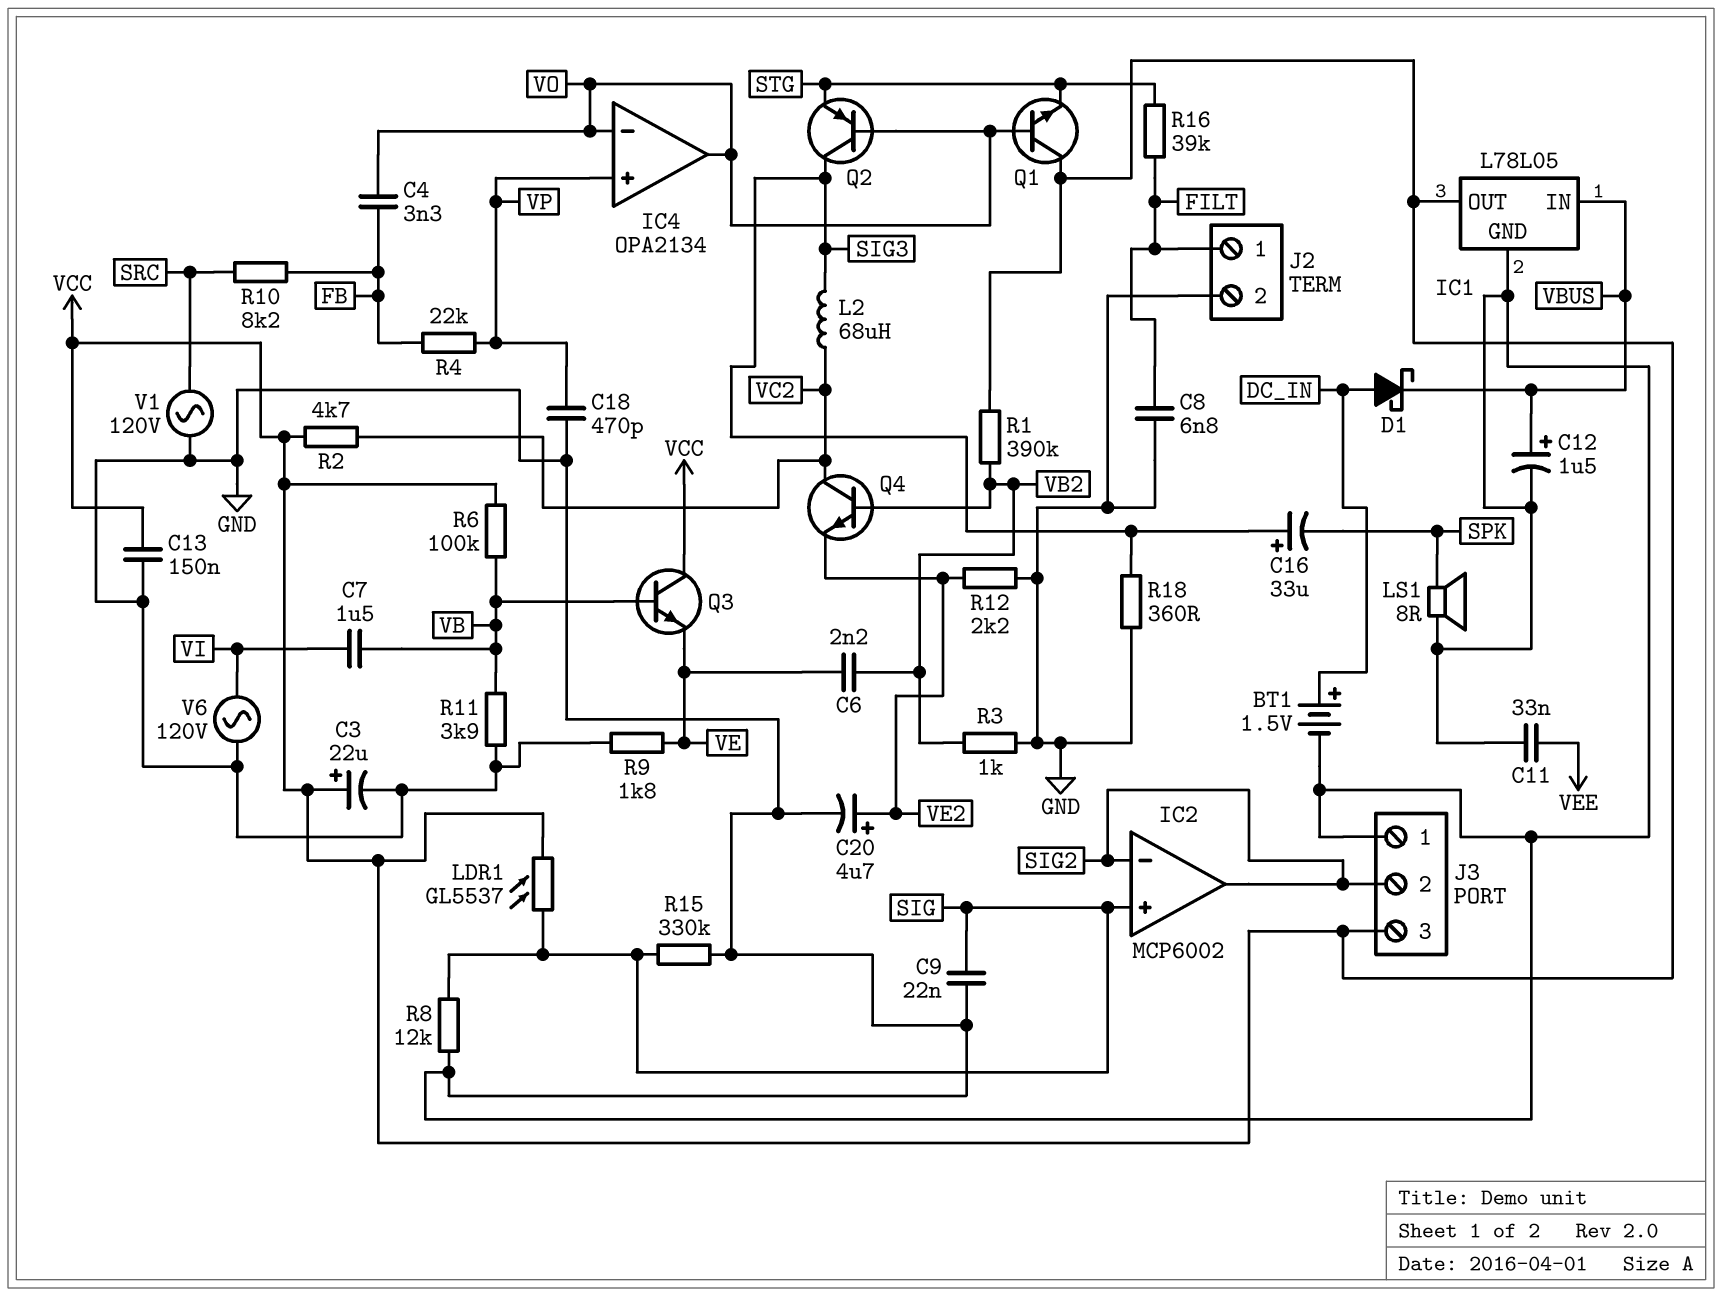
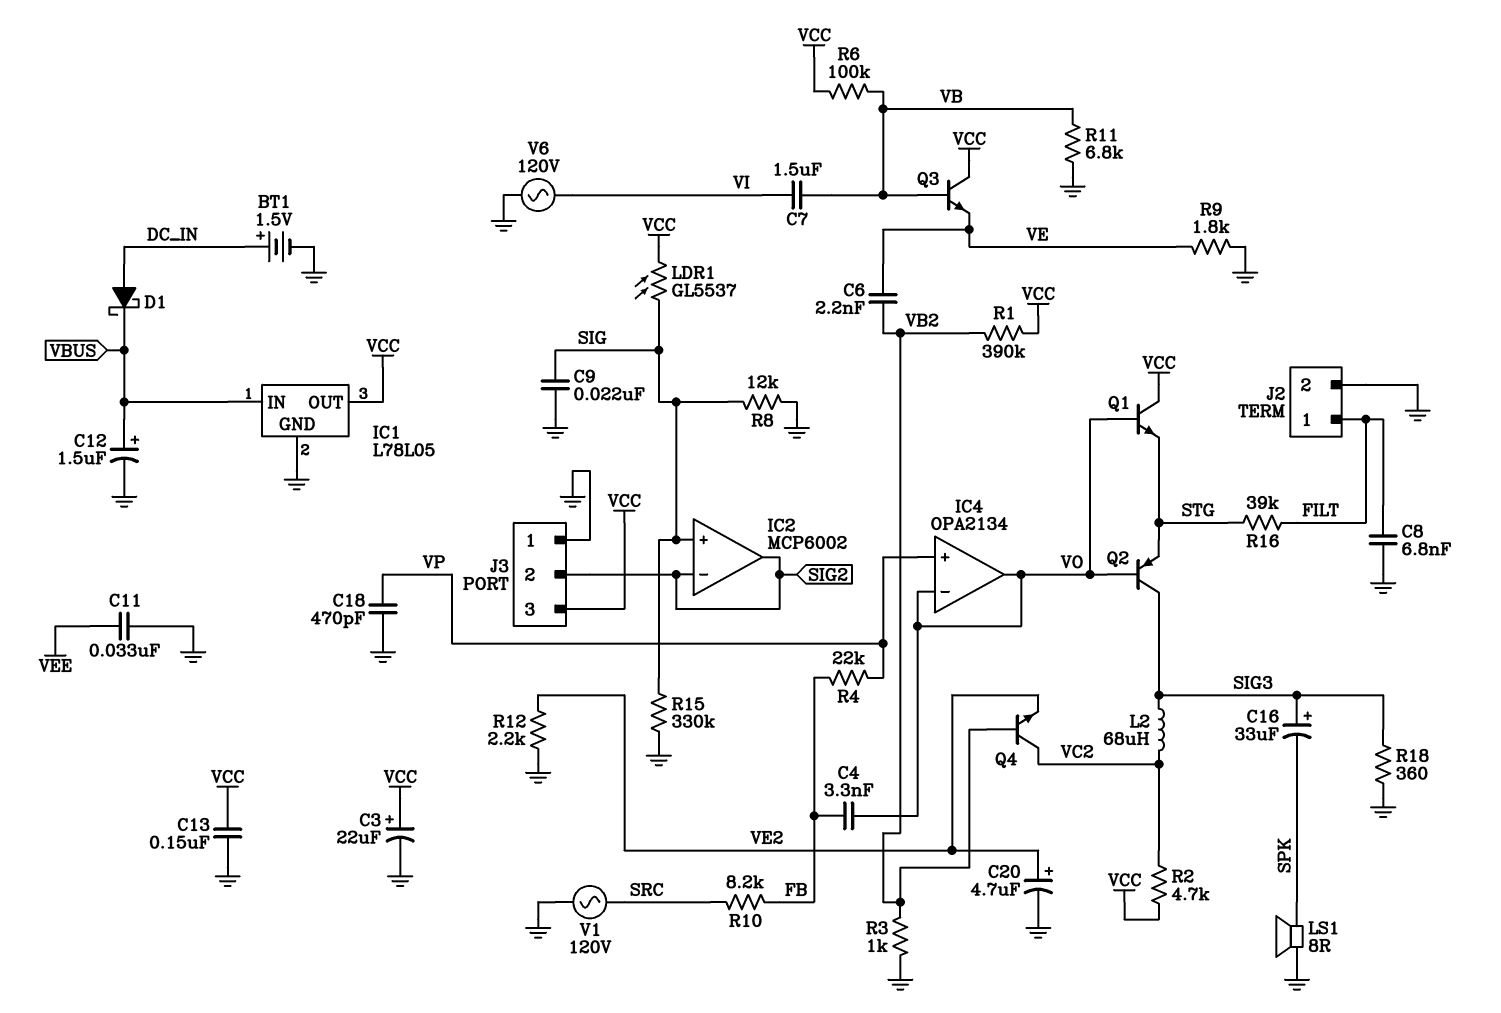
R11: 3.9k (GND, VB) -> 6.8k (GND, VB)

